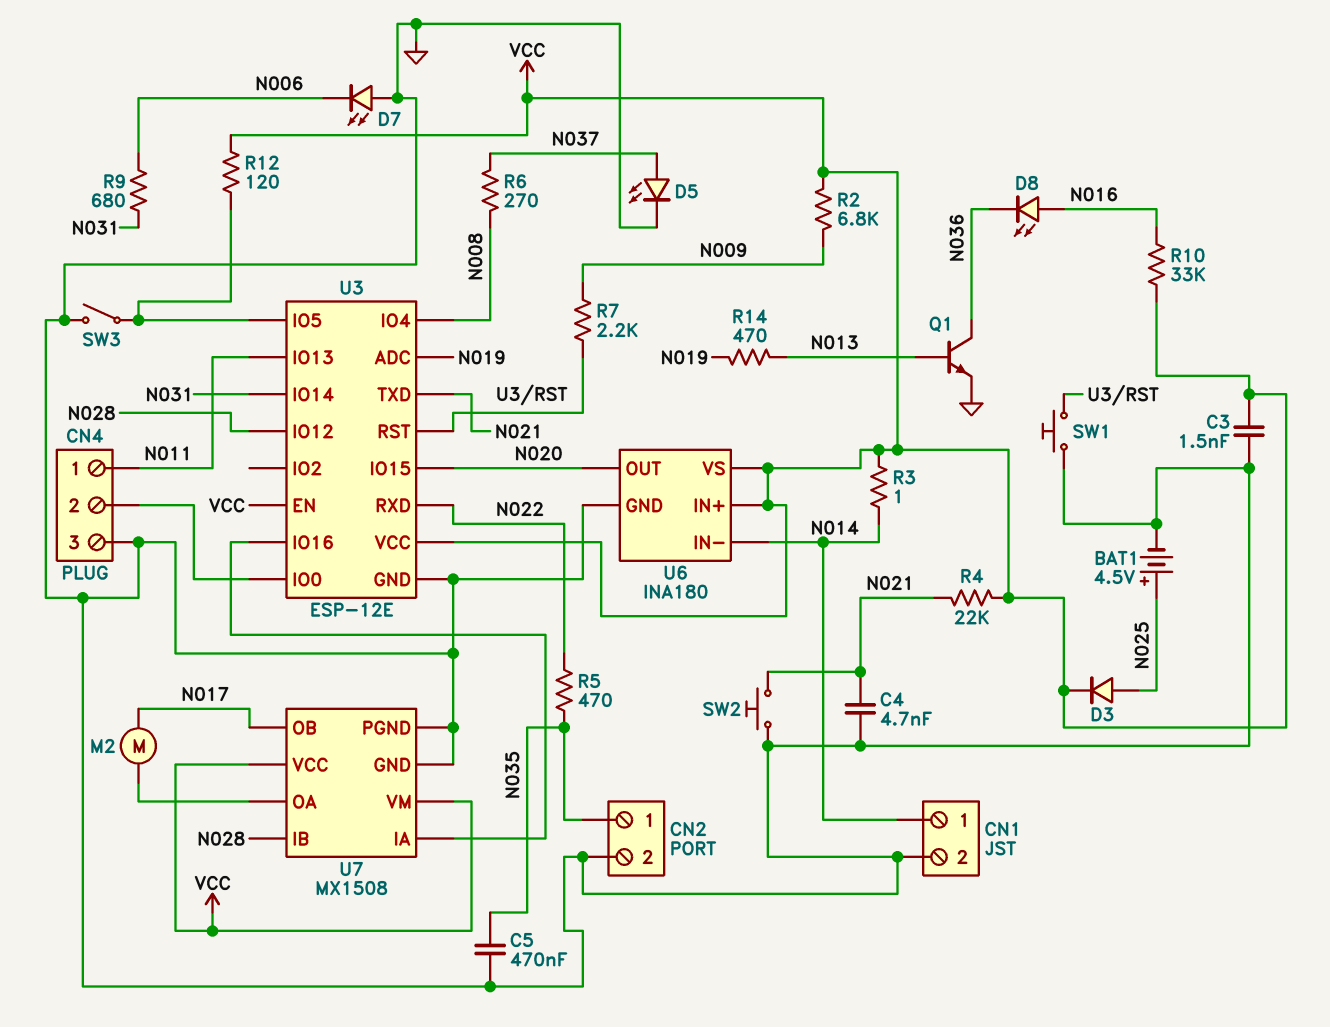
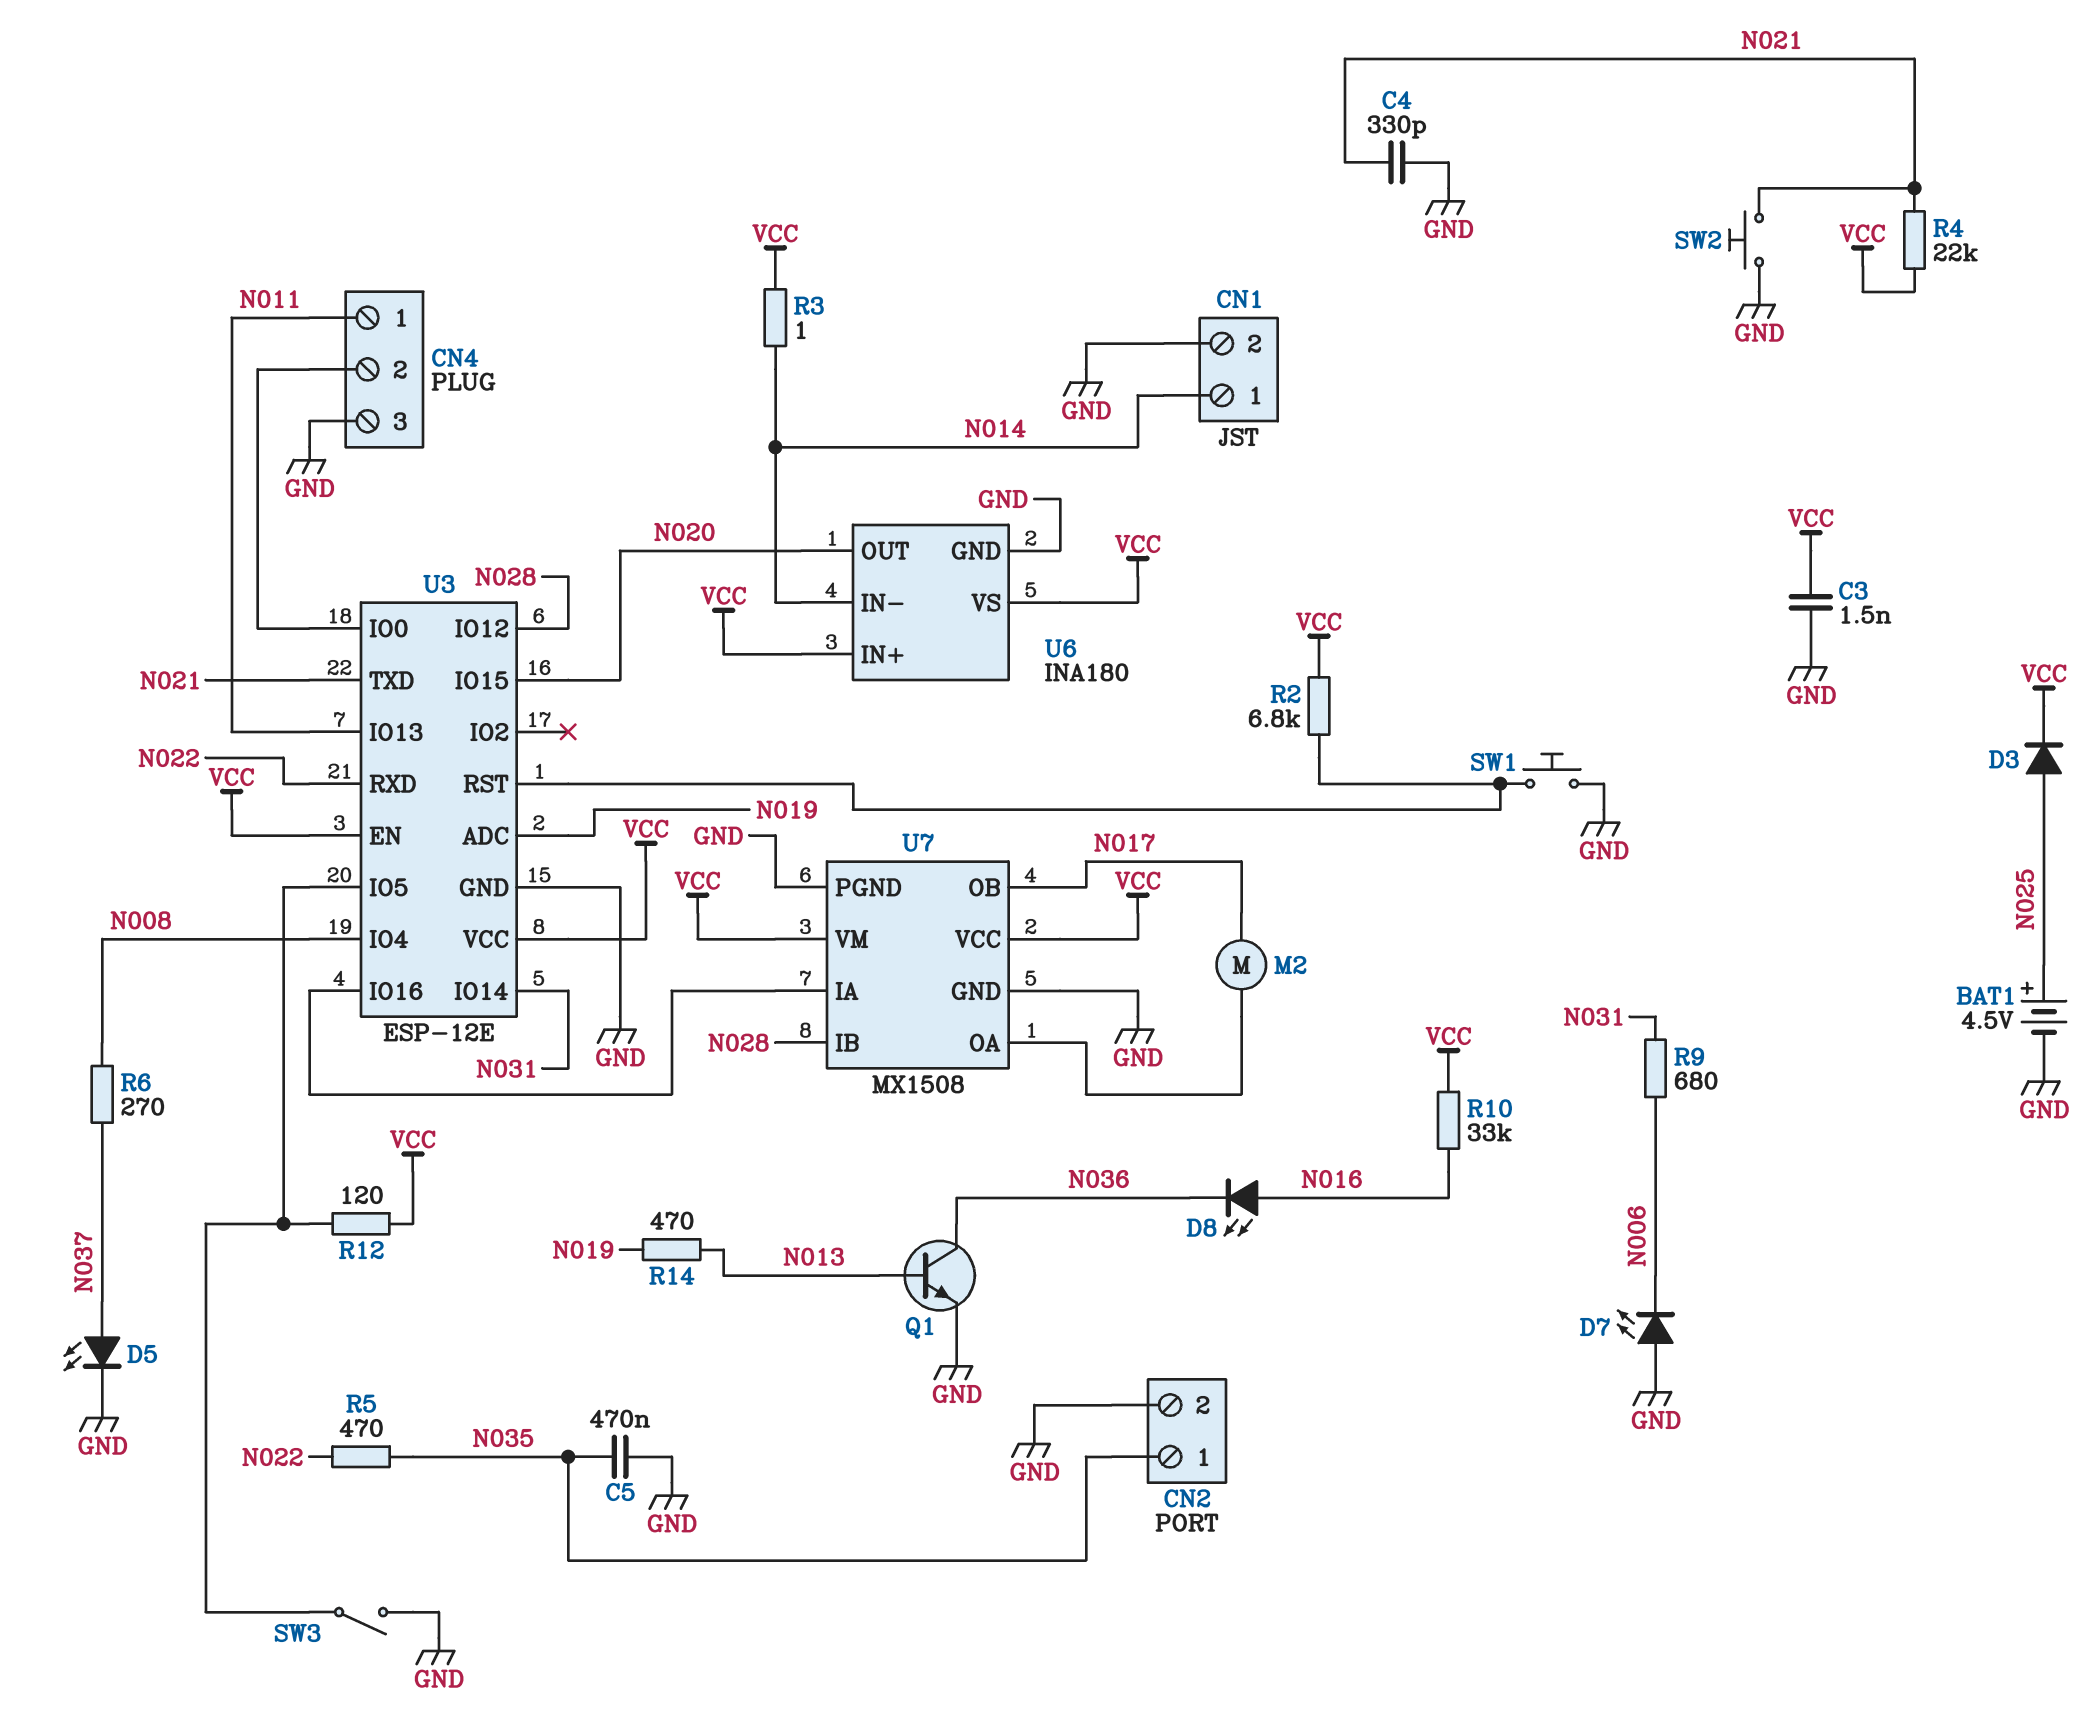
C4: 4.7nF (GND, N021) -> 330pF (GND, N021)
R2: 6.8k (N009, VCC) -> 6.8k (U3/RST, VCC)
R7: 2.2k (N009, U3/RST) -> none

